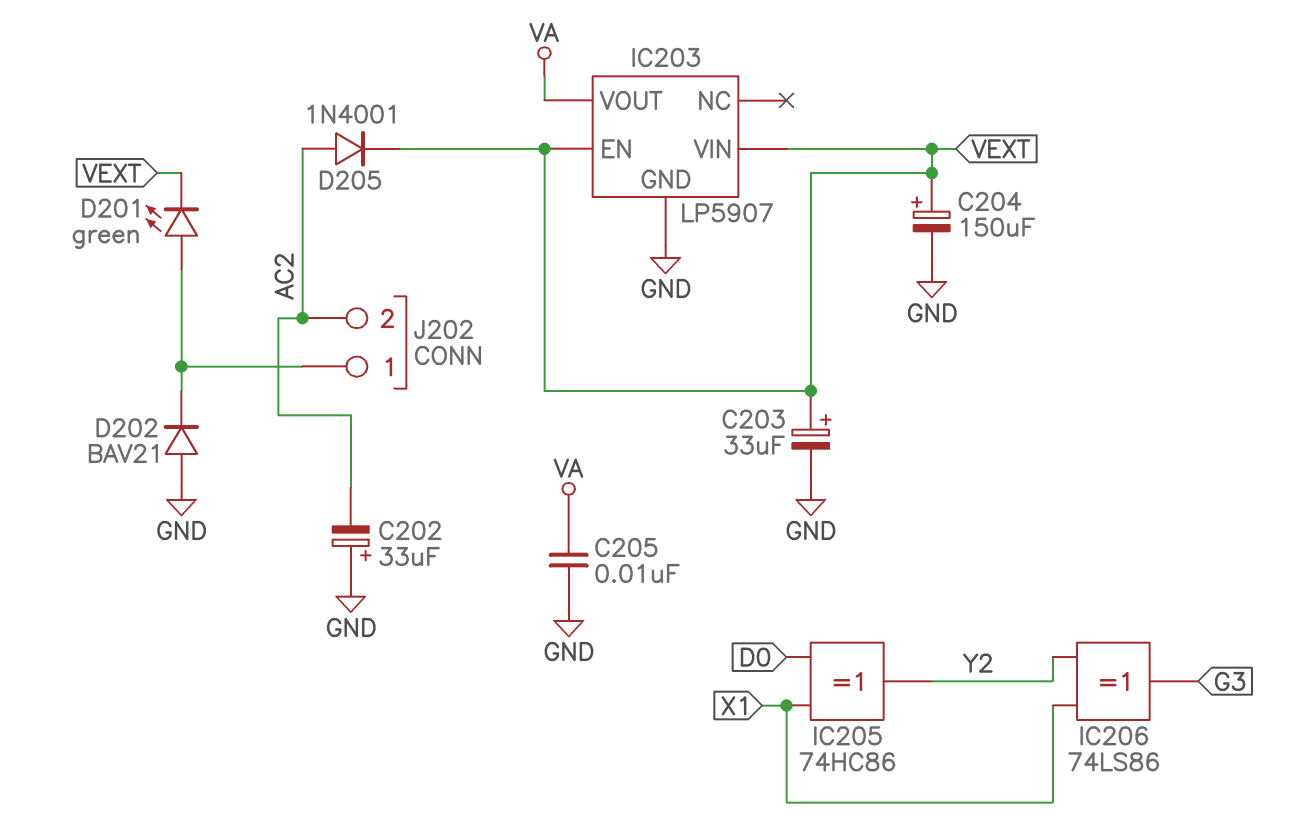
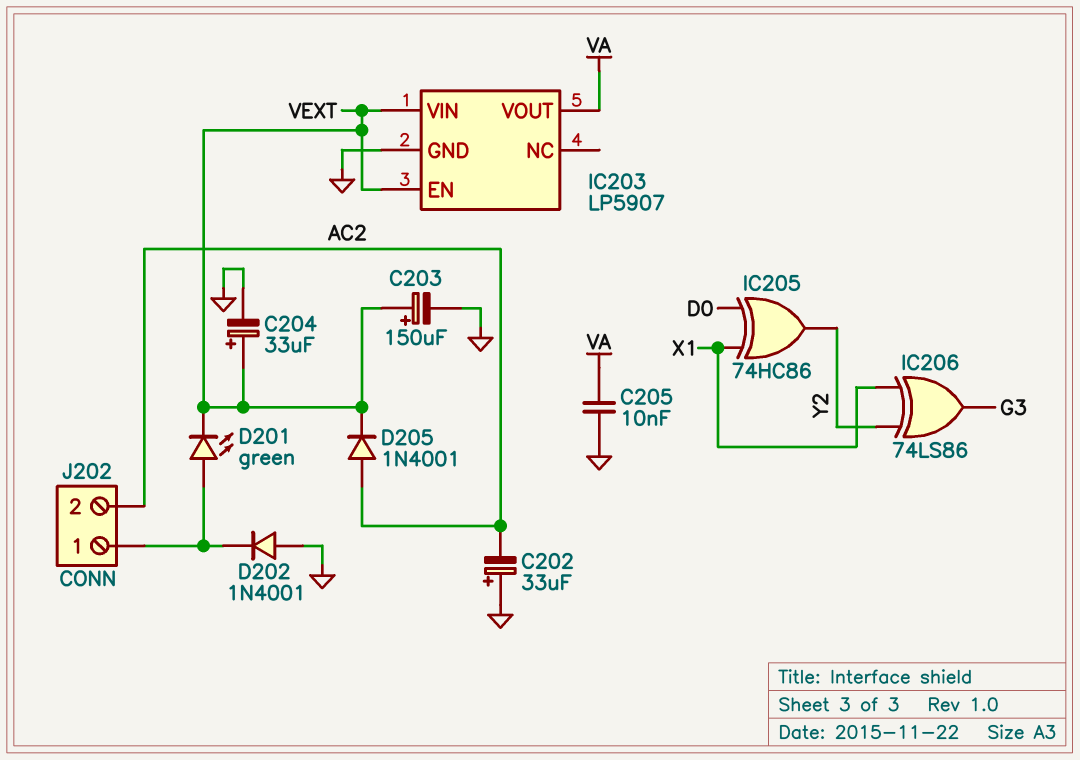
C203: 33uF (plus VEXT, minus GND) -> 150uF (plus VEXT, minus GND)
C204: 150uF (plus VEXT, minus GND) -> 33uF (plus VEXT, minus GND)
D202: diode BAV21 (A GND, K J202/1) -> diode 1N4001 (A GND, K J202/1)

